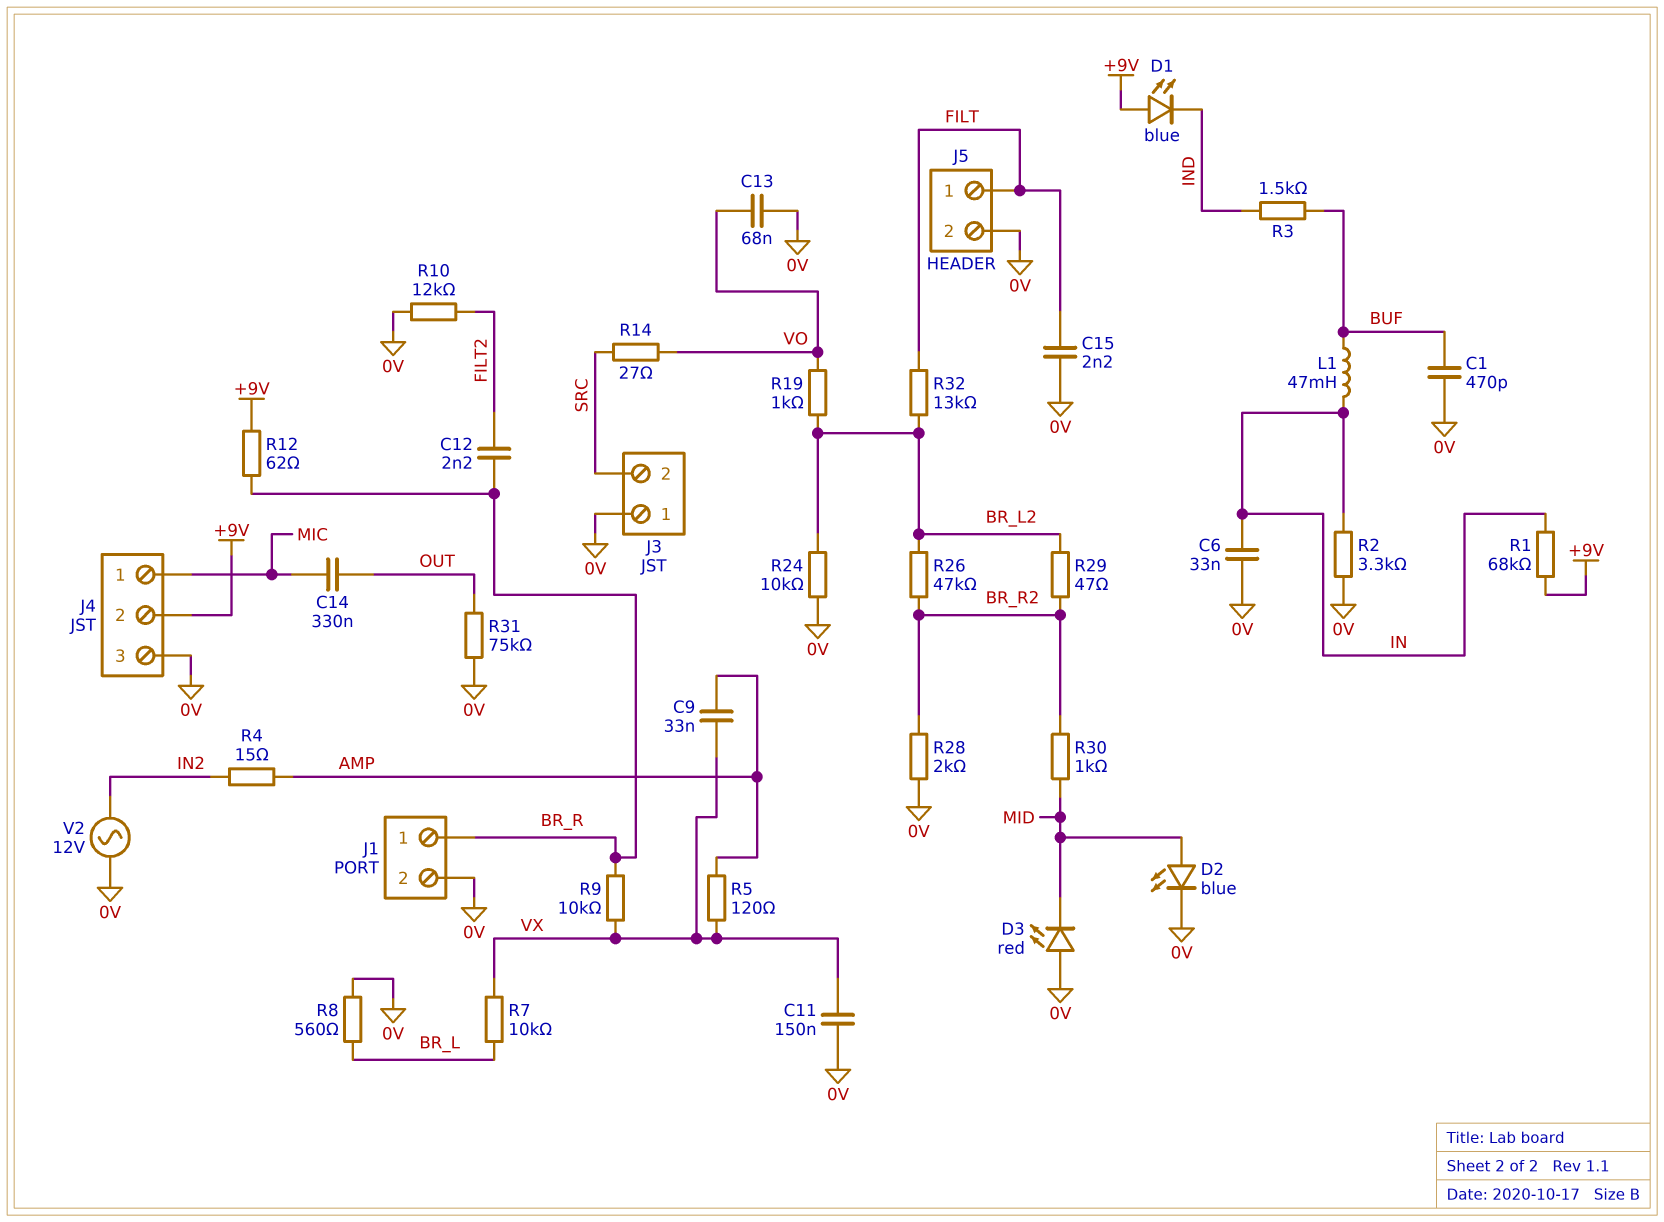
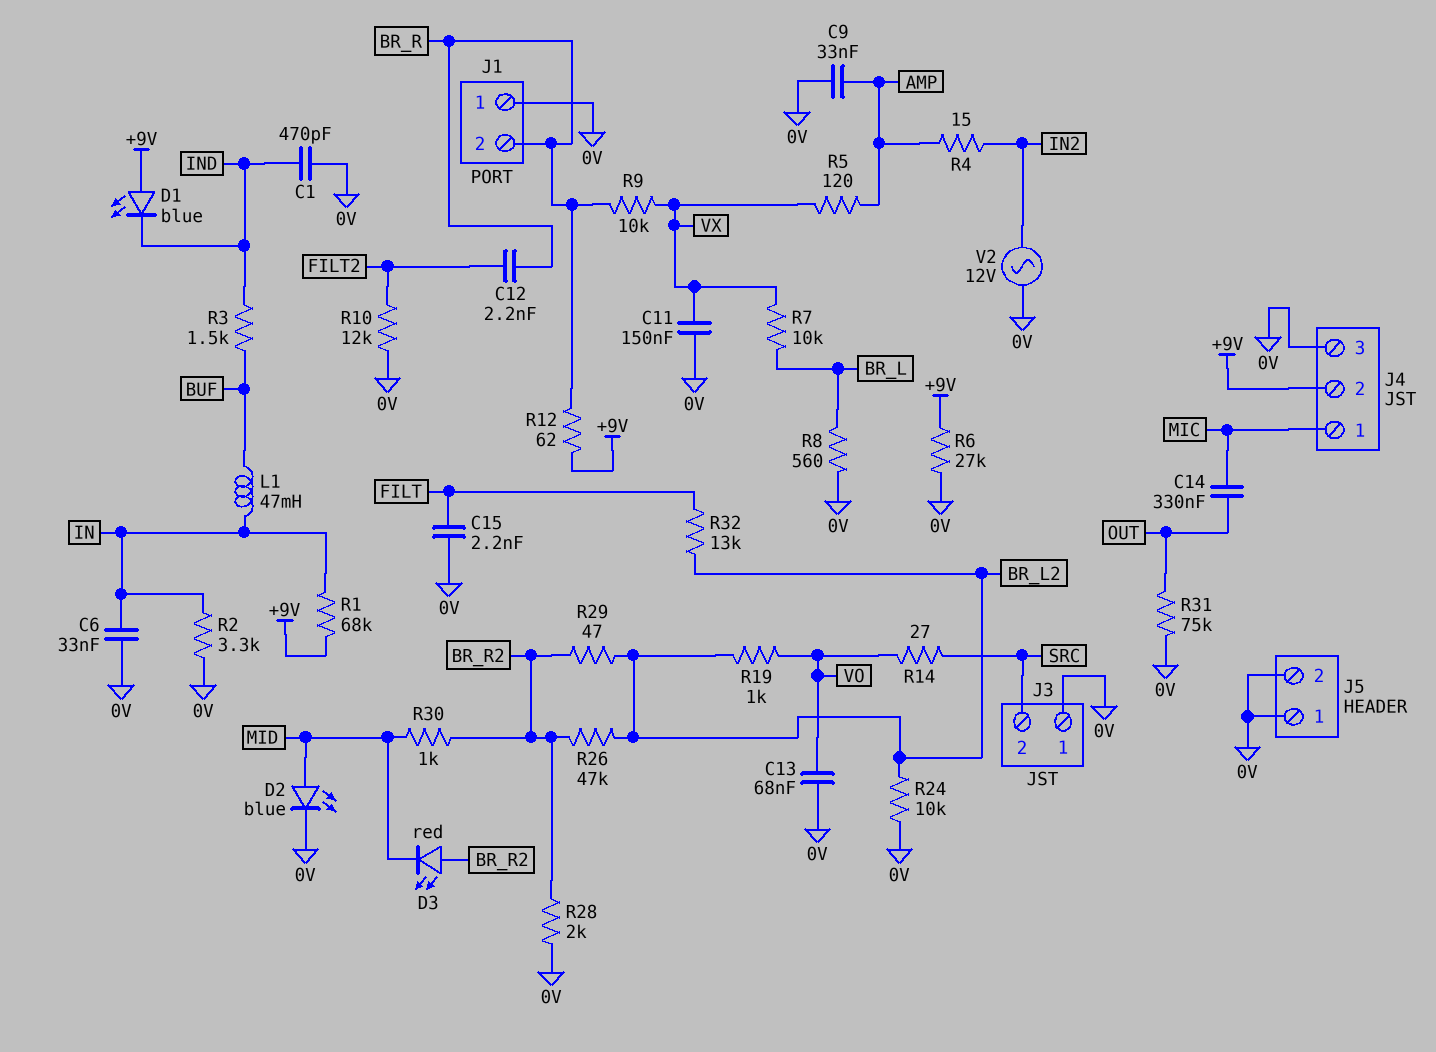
C1: 470pF (0V, BUF) -> 470pF (0V, IND)
C9: 33nF (AMP, VX) -> 33nF (0V, AMP)
D3: LED red (A 0V, K MID) -> LED red (A BR_R2, K MID)
J1 pin 1: BR_R -> 0V
J1 pin 2: 0V -> BR_R
J5 pin 1: FILT -> 0V
R6: none -> 27k (+9V, 0V)

